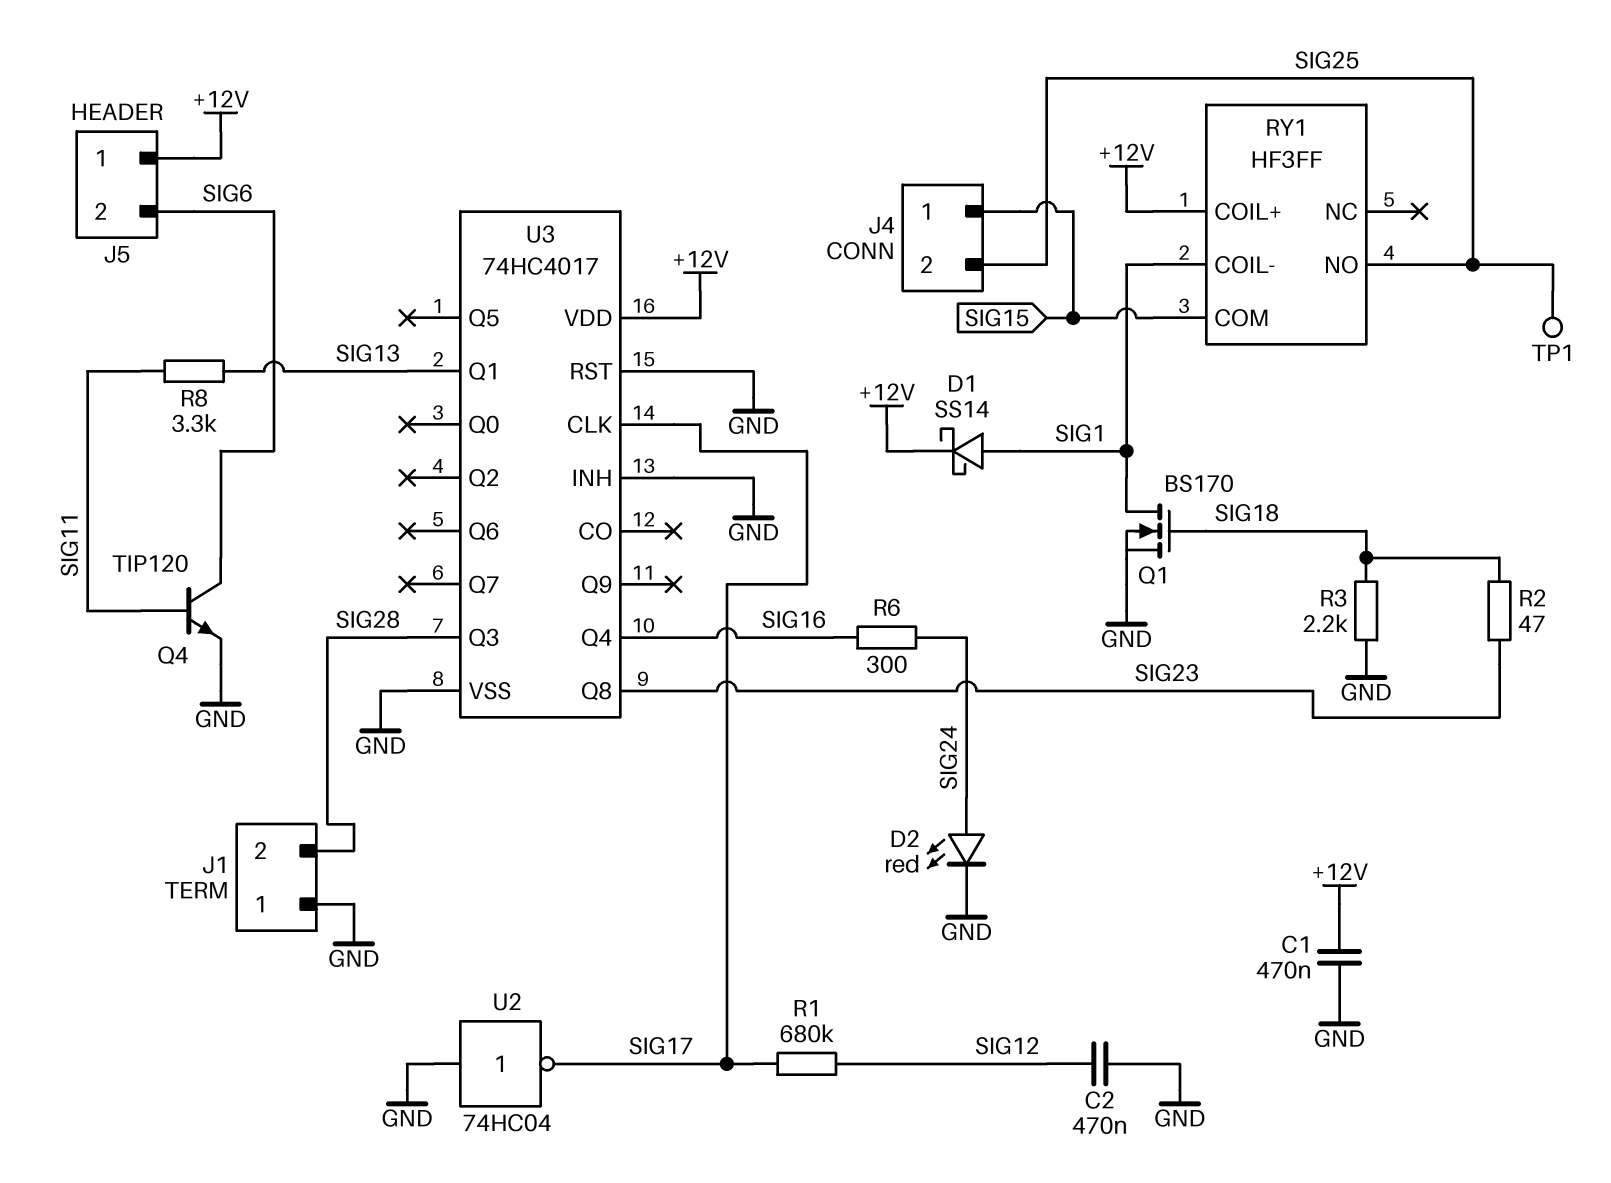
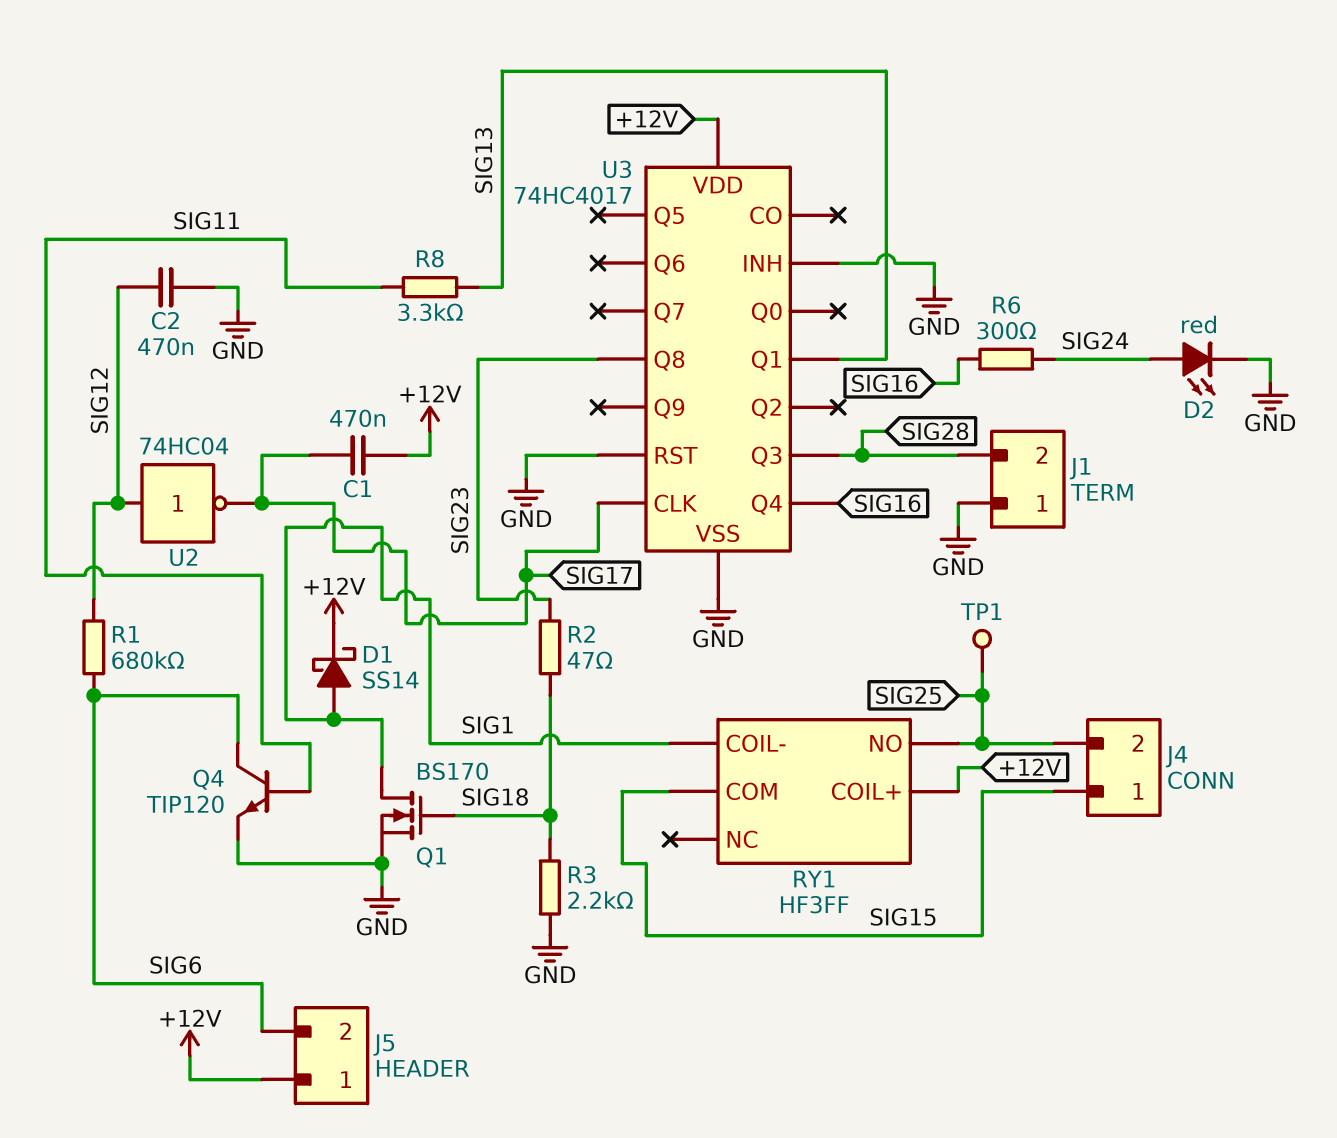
C1: 470nF (+12V, GND) -> 470nF (+12V, SIG17)
R1: 680k (SIG12, SIG17) -> 680k (SIG6, SIG12)
U2: NOT 74HC04 (in GND, out SIG17) -> NOT 74HC04 (in SIG12, out SIG17)

